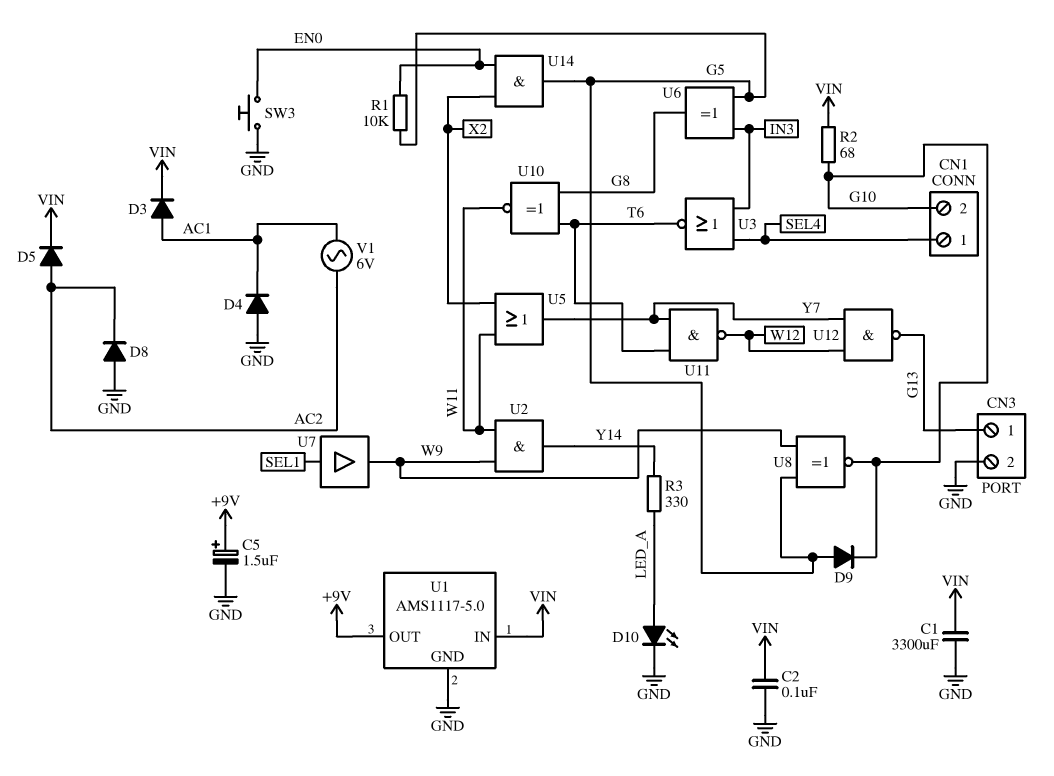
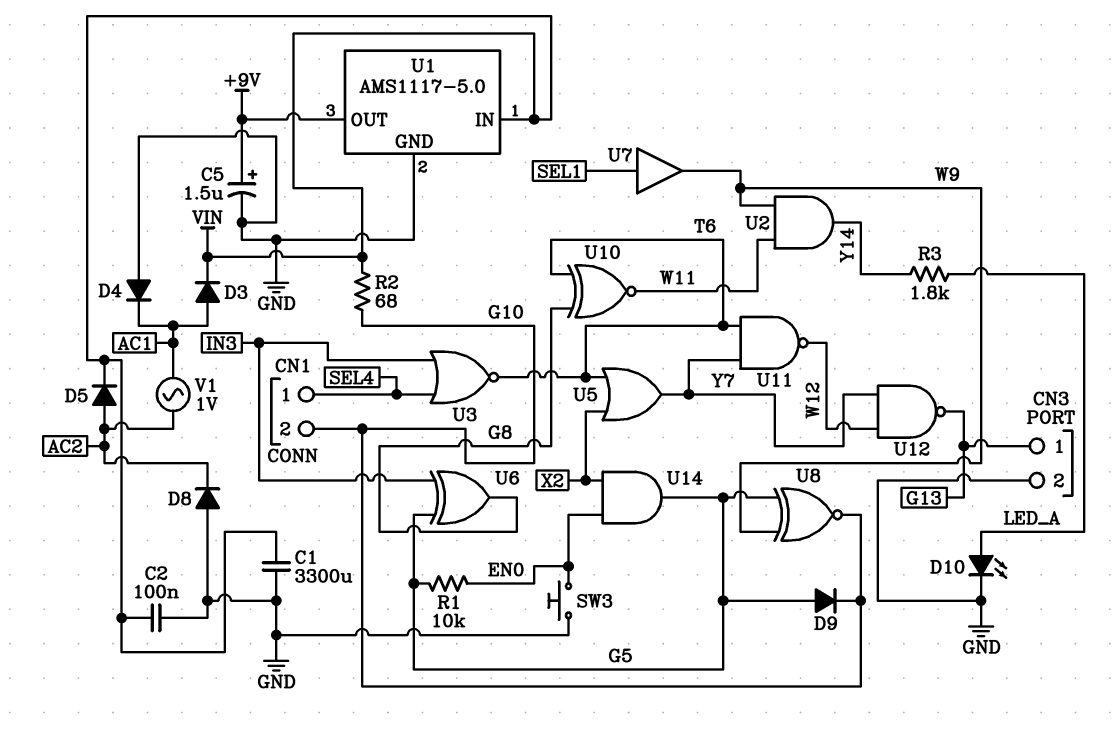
R3: 330 (LED_A, Y14) -> 1.8k (LED_A, Y14)
U5: OR (in W11, in X2, out Y7) -> OR (in T6, in X2, out Y7)
V1: AC 6V (AC1, AC2) -> AC 1V (AC1, AC2)

